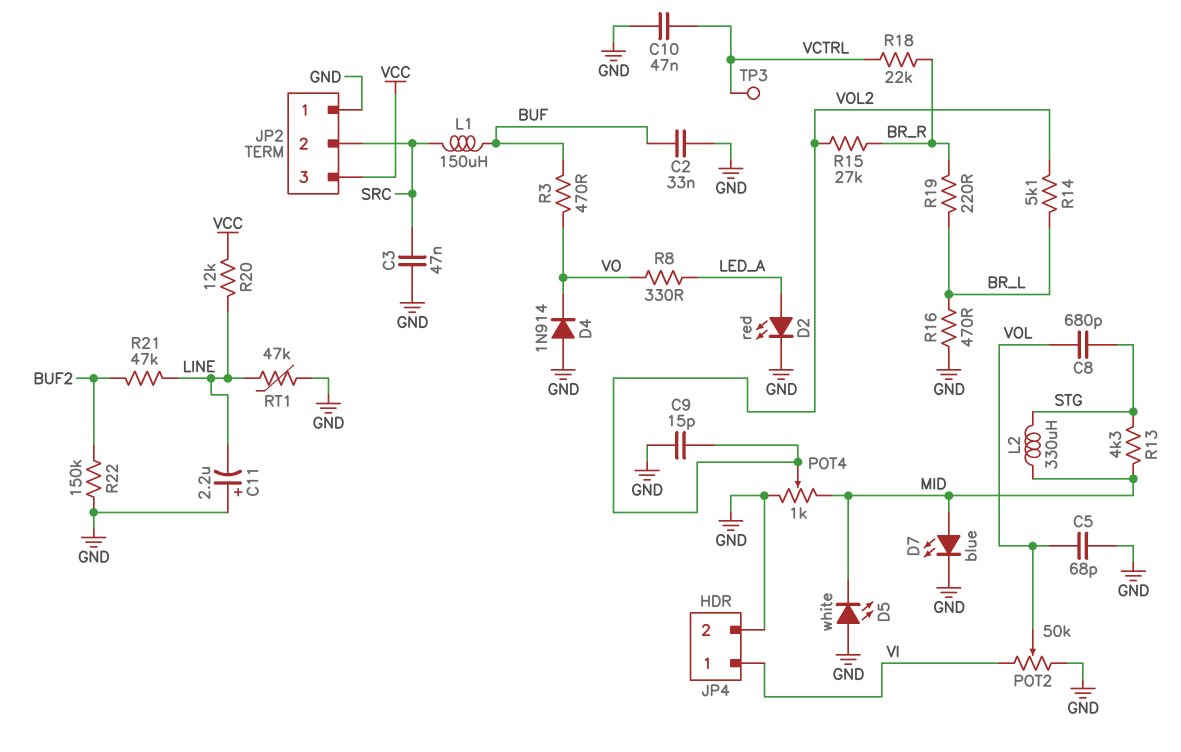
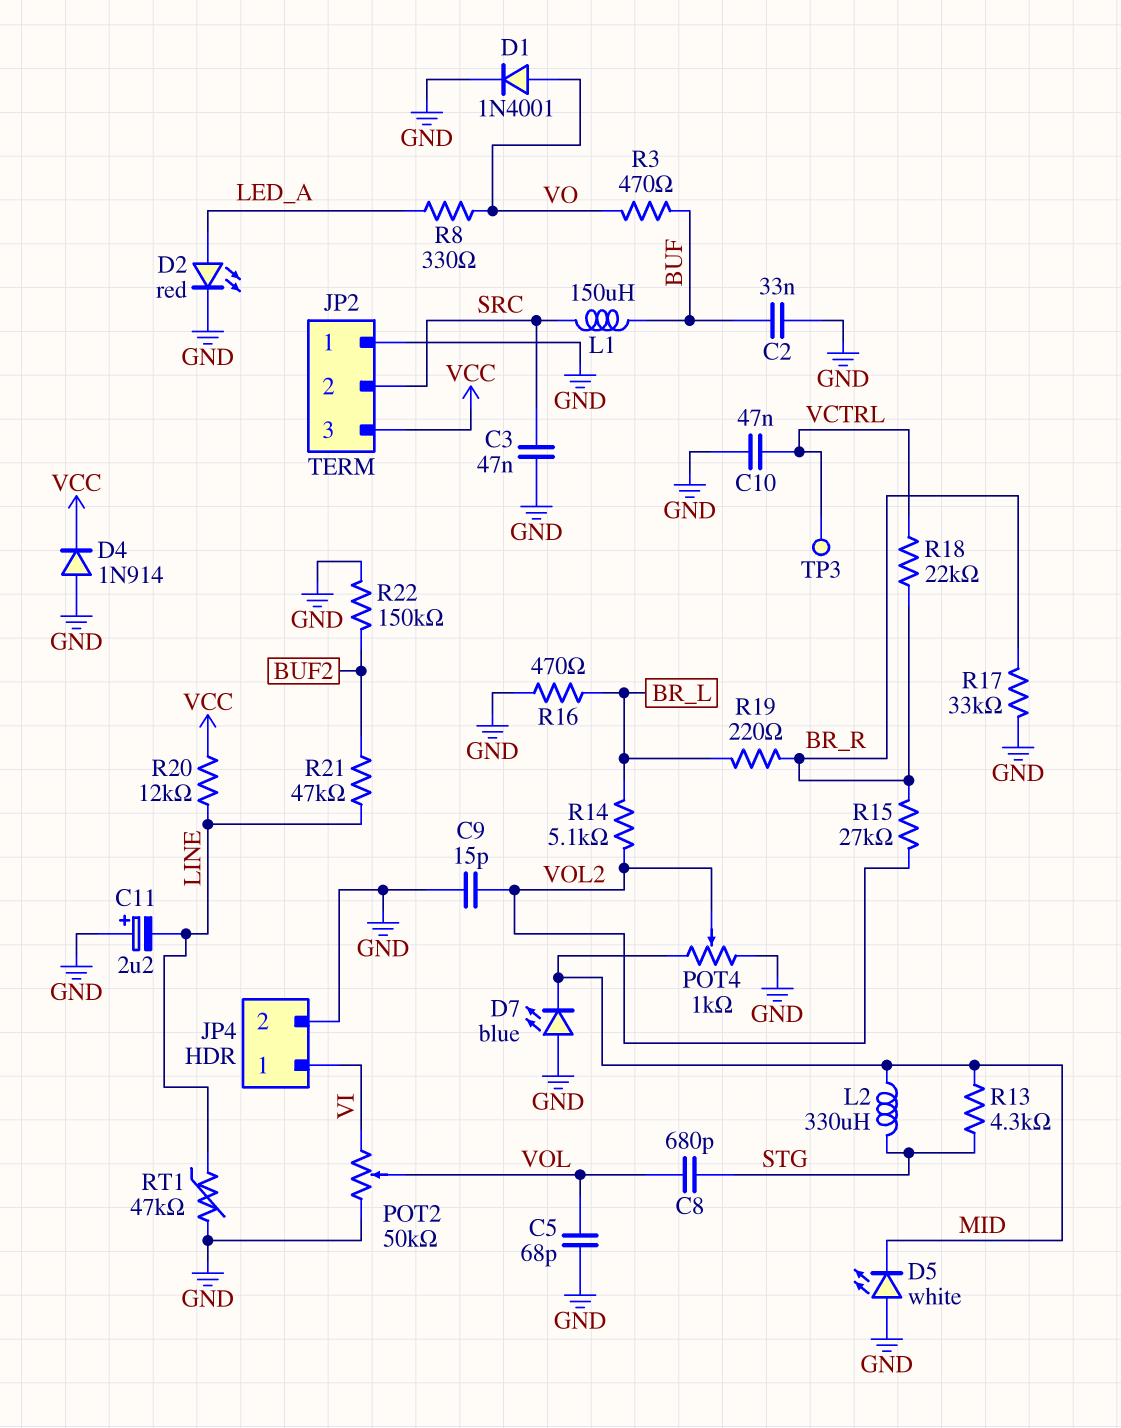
D1: none -> diode 1N4001 (A VO, K GND)
D4: diode 1N914 (A GND, K VO) -> diode 1N914 (A GND, K VCC)
D7: LED blue (A MID, K GND) -> LED blue (A GND, K MID)
R17: none -> 33k (BR_R, GND)

